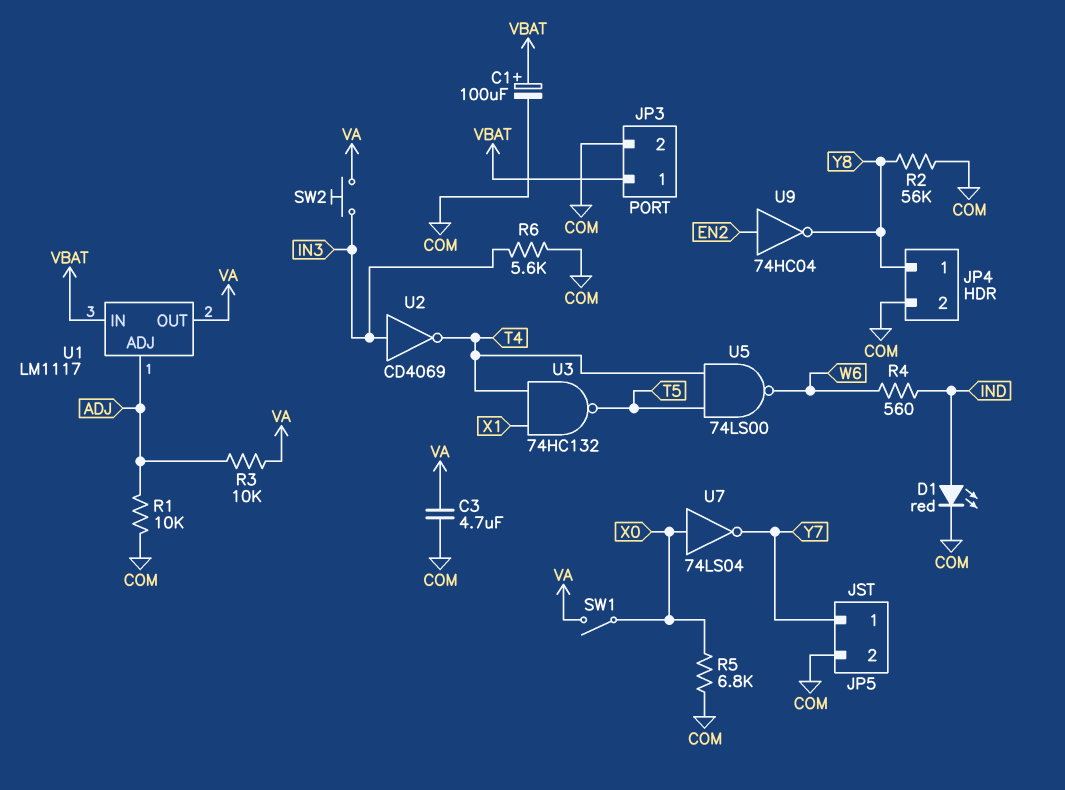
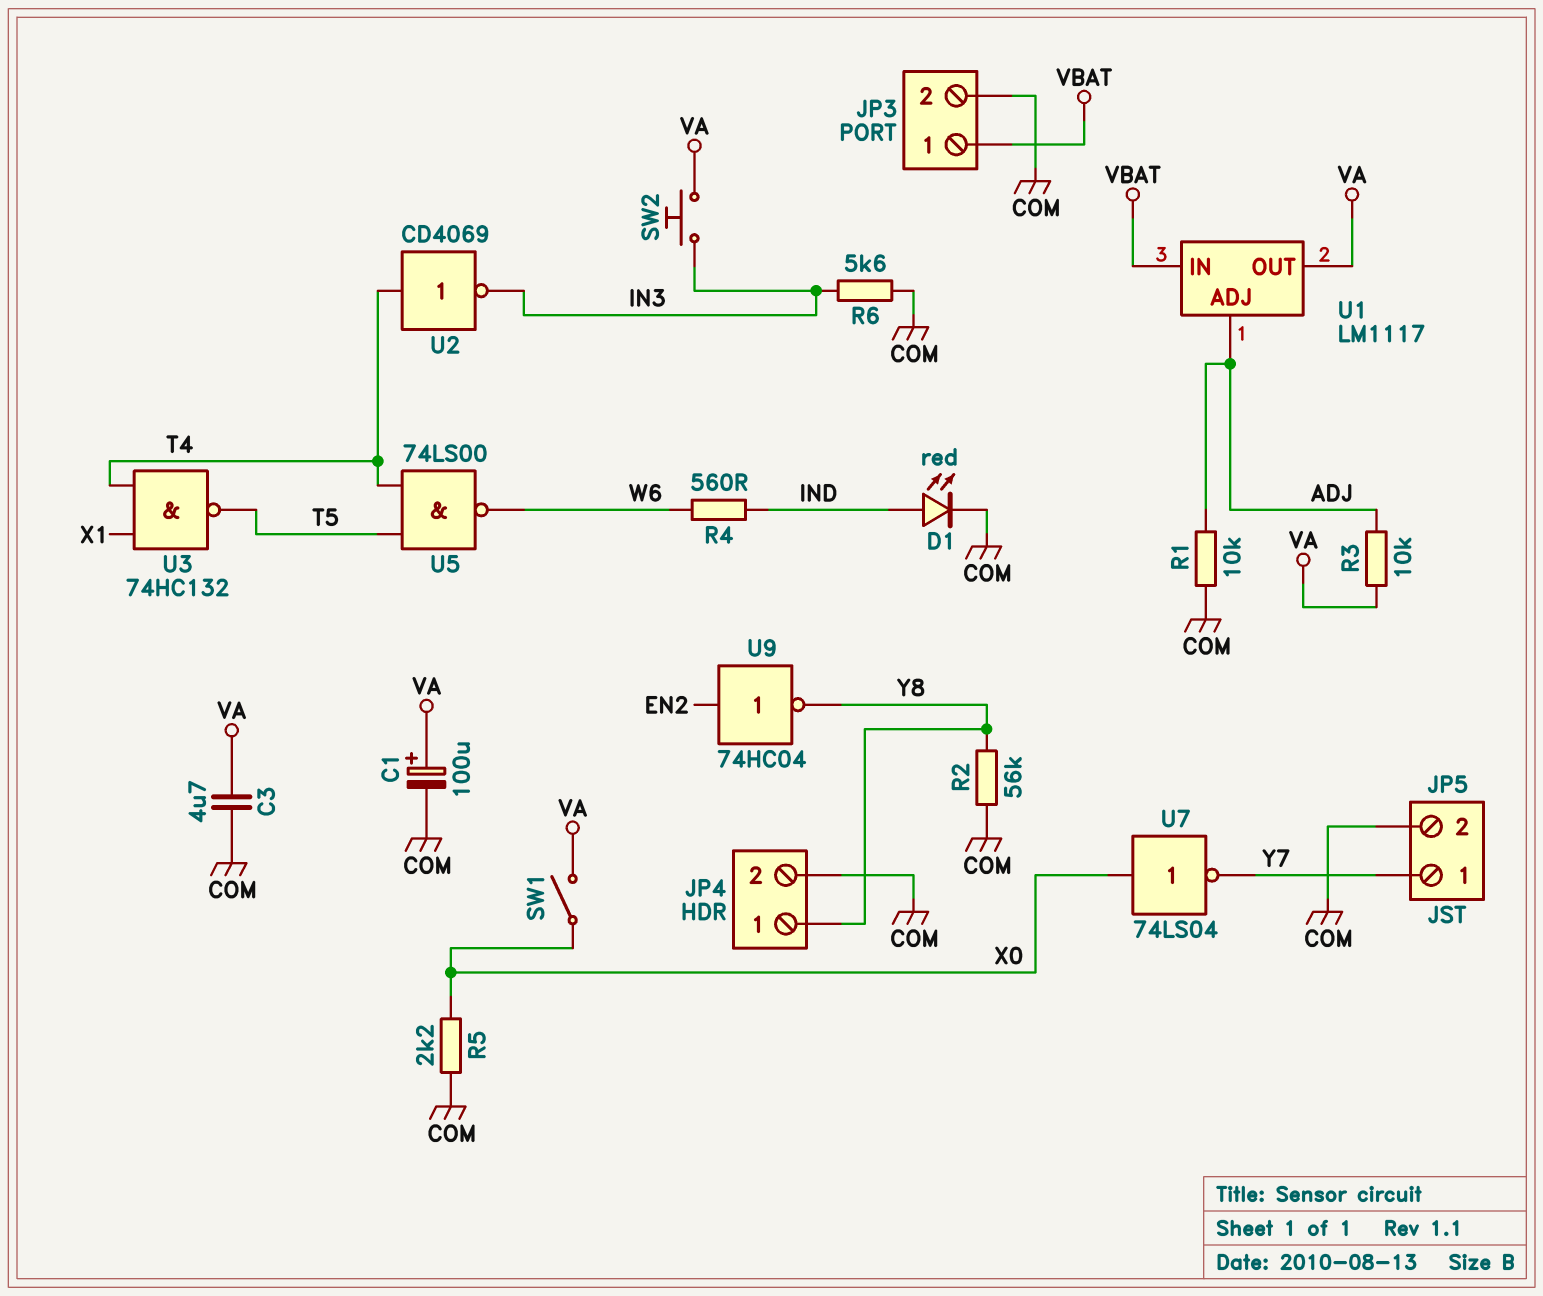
C1: 100uF (plus VBAT, minus COM) -> 100uF (plus VA, minus COM)
R5: 6.8k (COM, X0) -> 2.2k (COM, X0)
U2: NOT CD4069 (in IN3, out T4) -> NOT CD4069 (in T4, out IN3)

